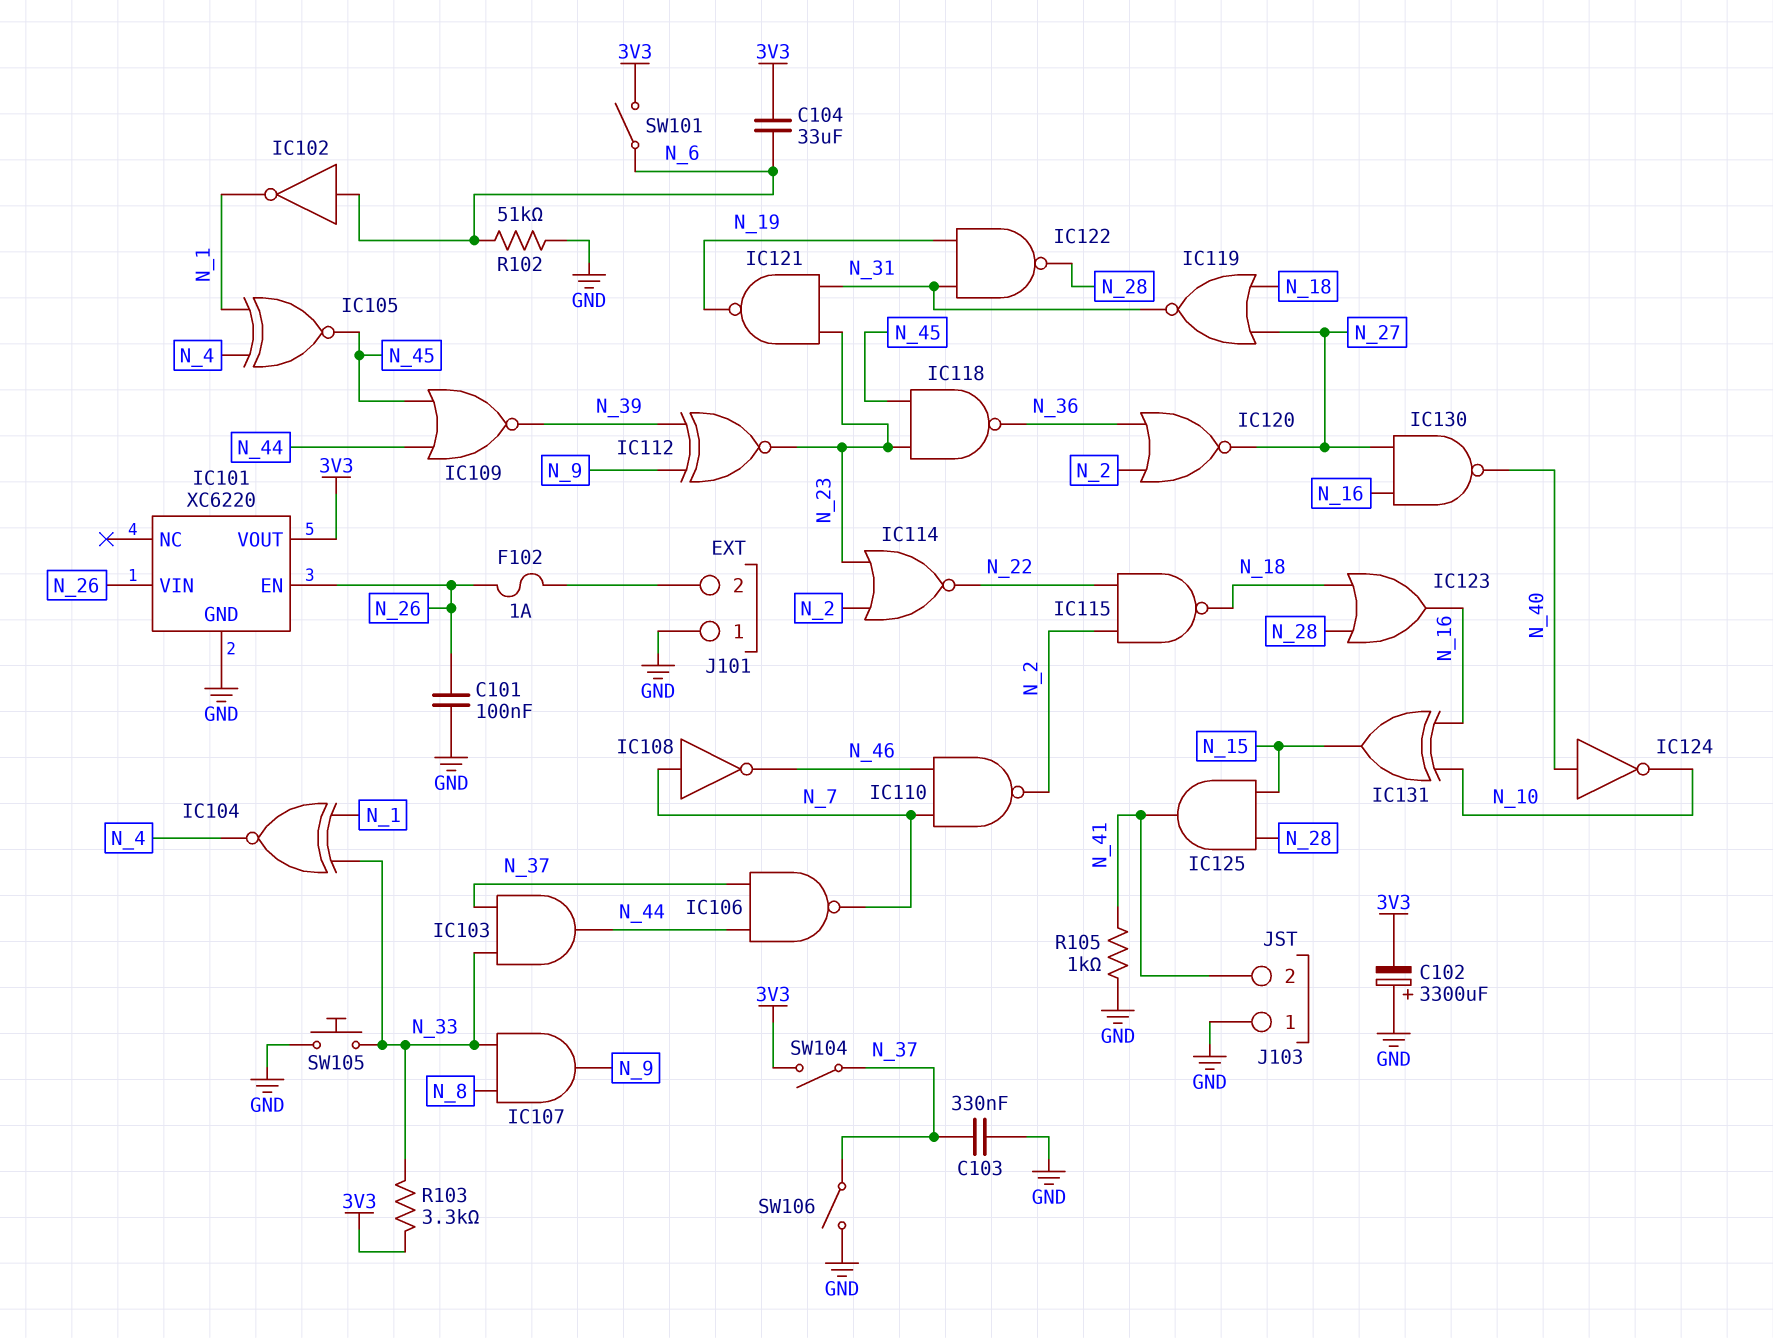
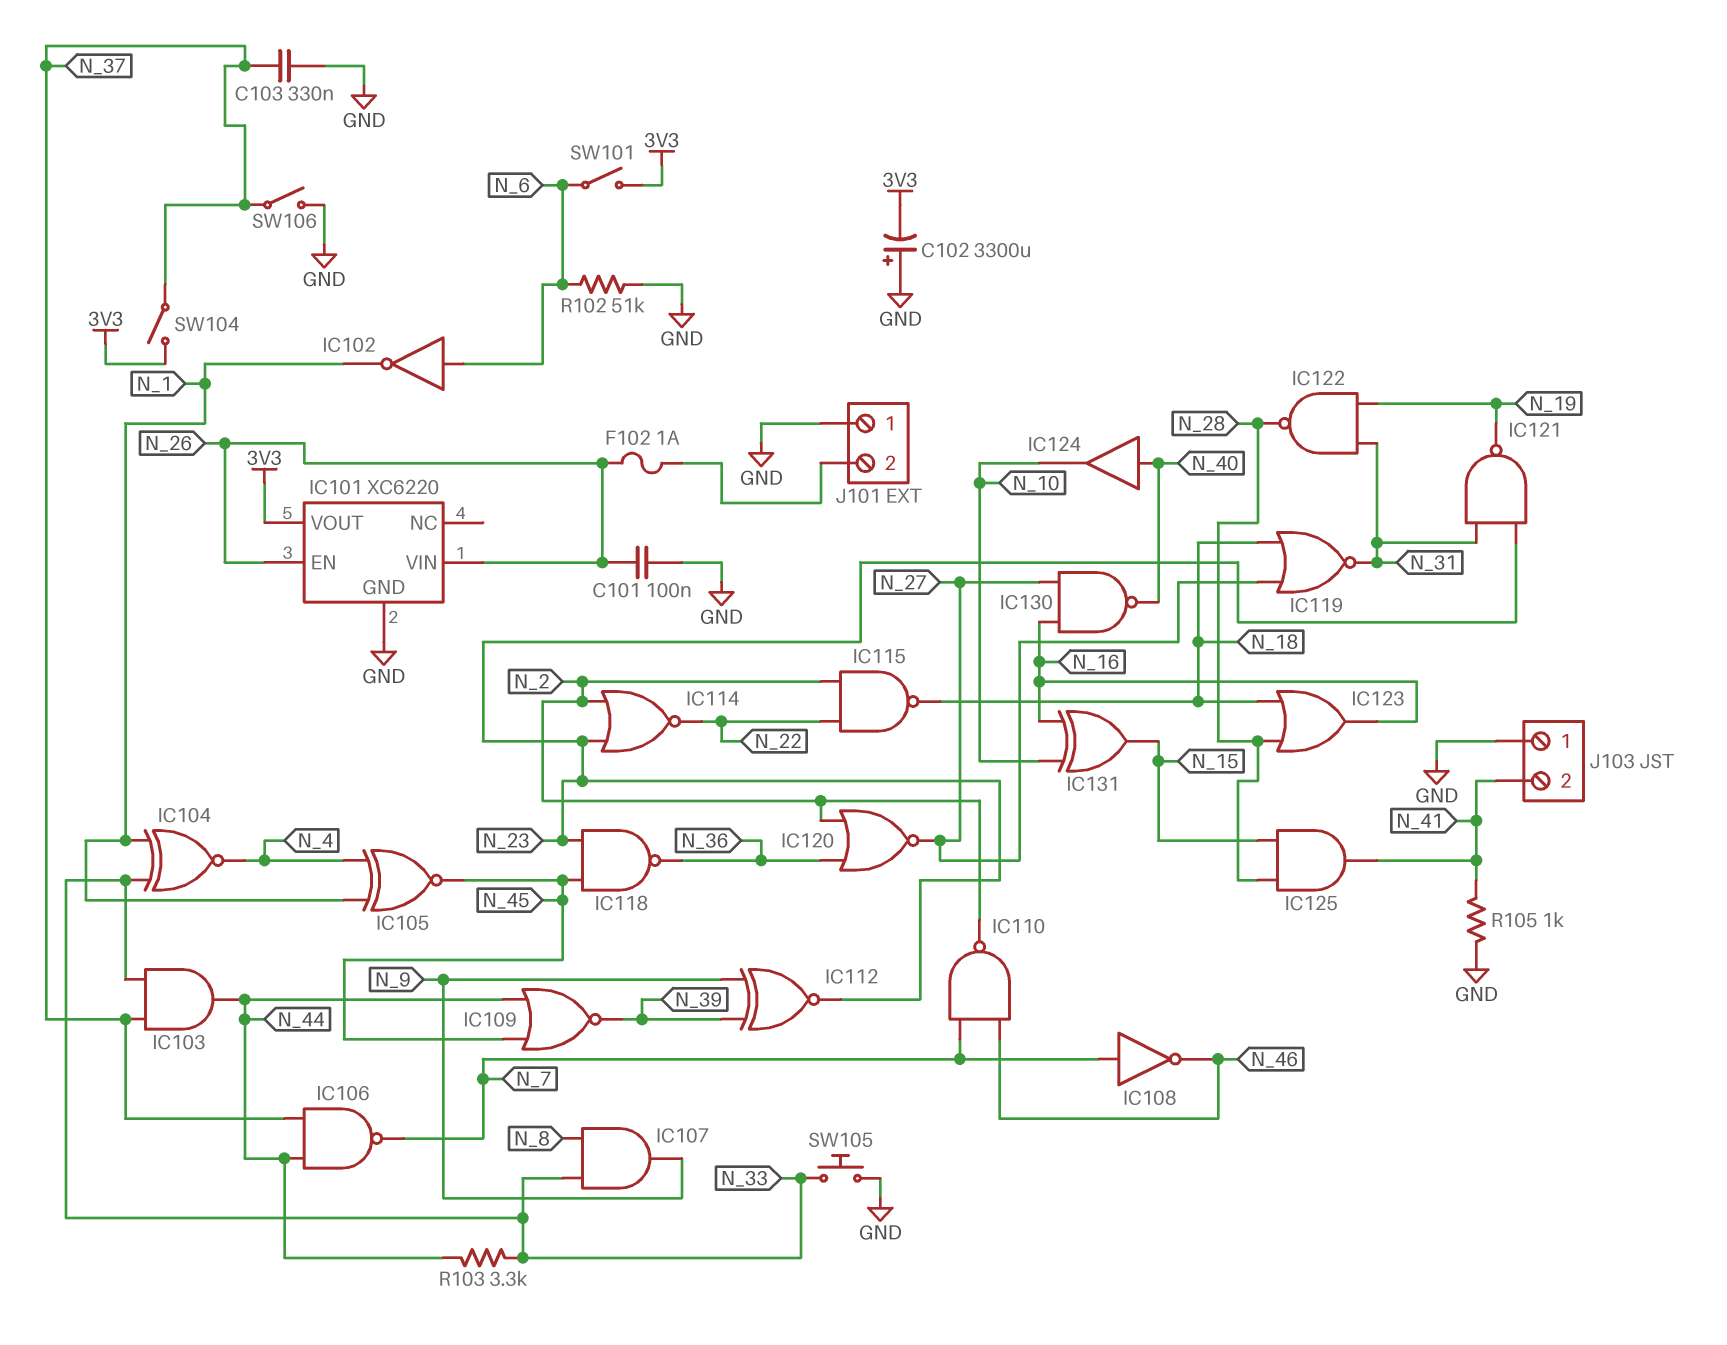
C104: 33uF (3V3, N_6) -> none
IC124: NOT (in N_40, out N_10) -> buffer (in N_40, out N_10)
R103: 3.3k (3V3, N_33) -> 3.3k (N_33, N_44)

